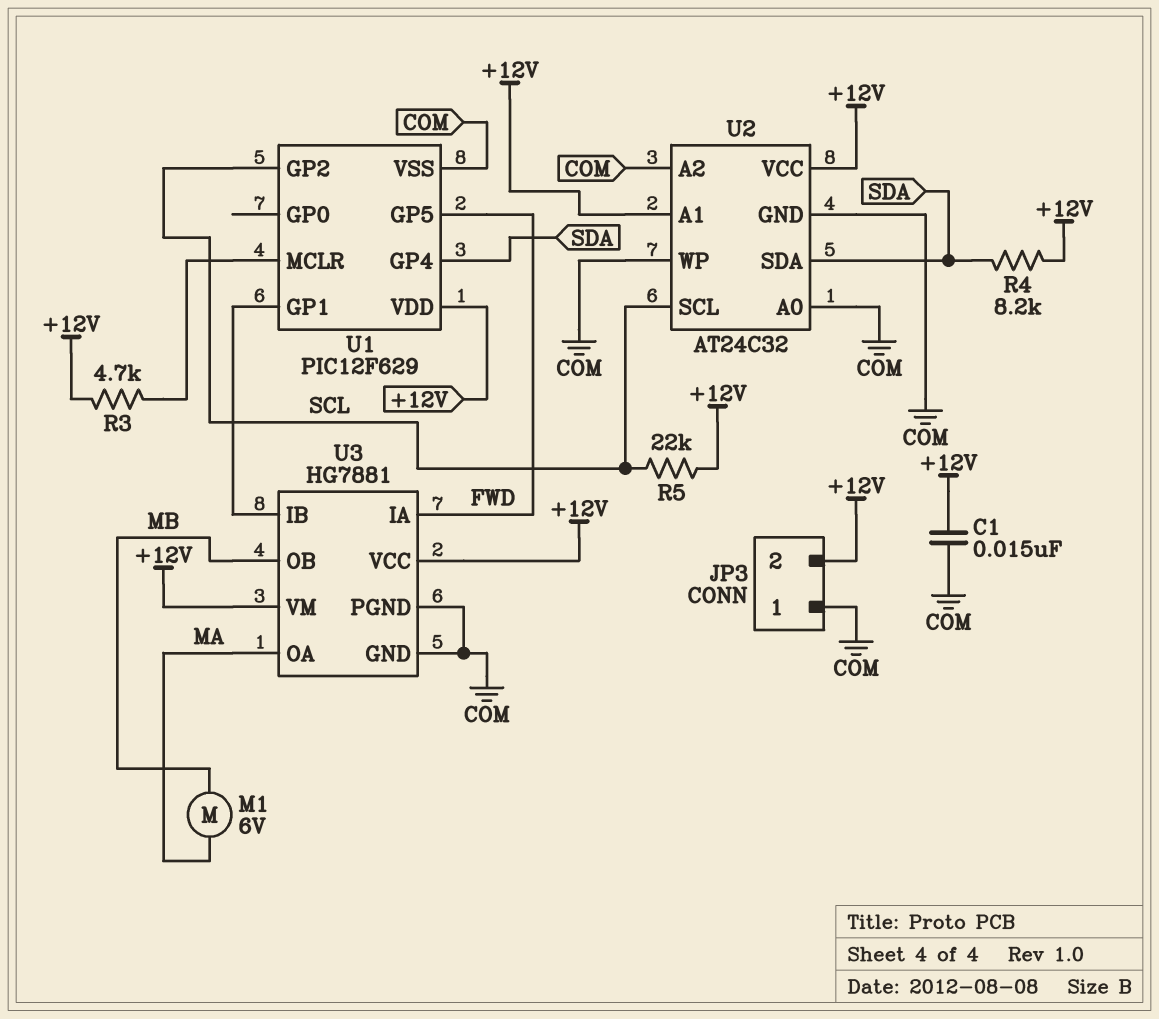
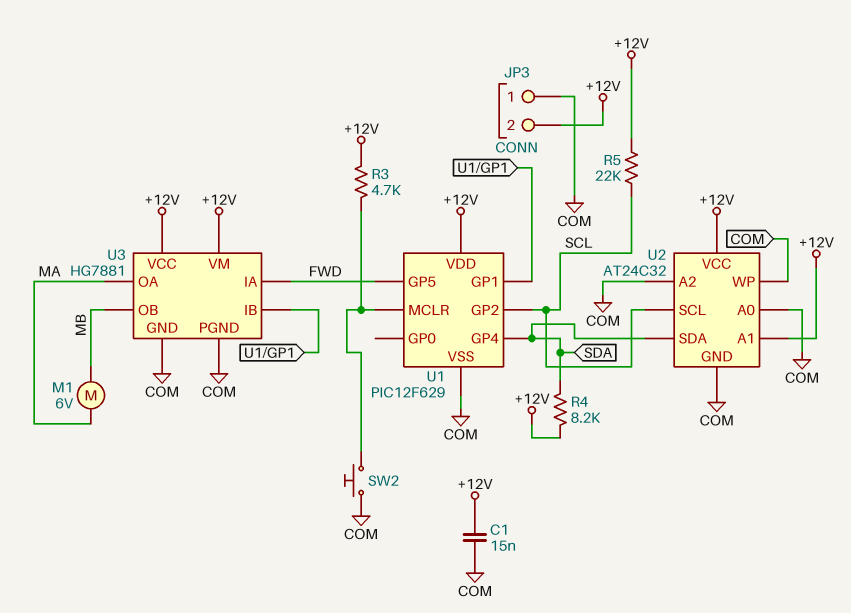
SW2: none -> button (COM, U1/MCLR)

